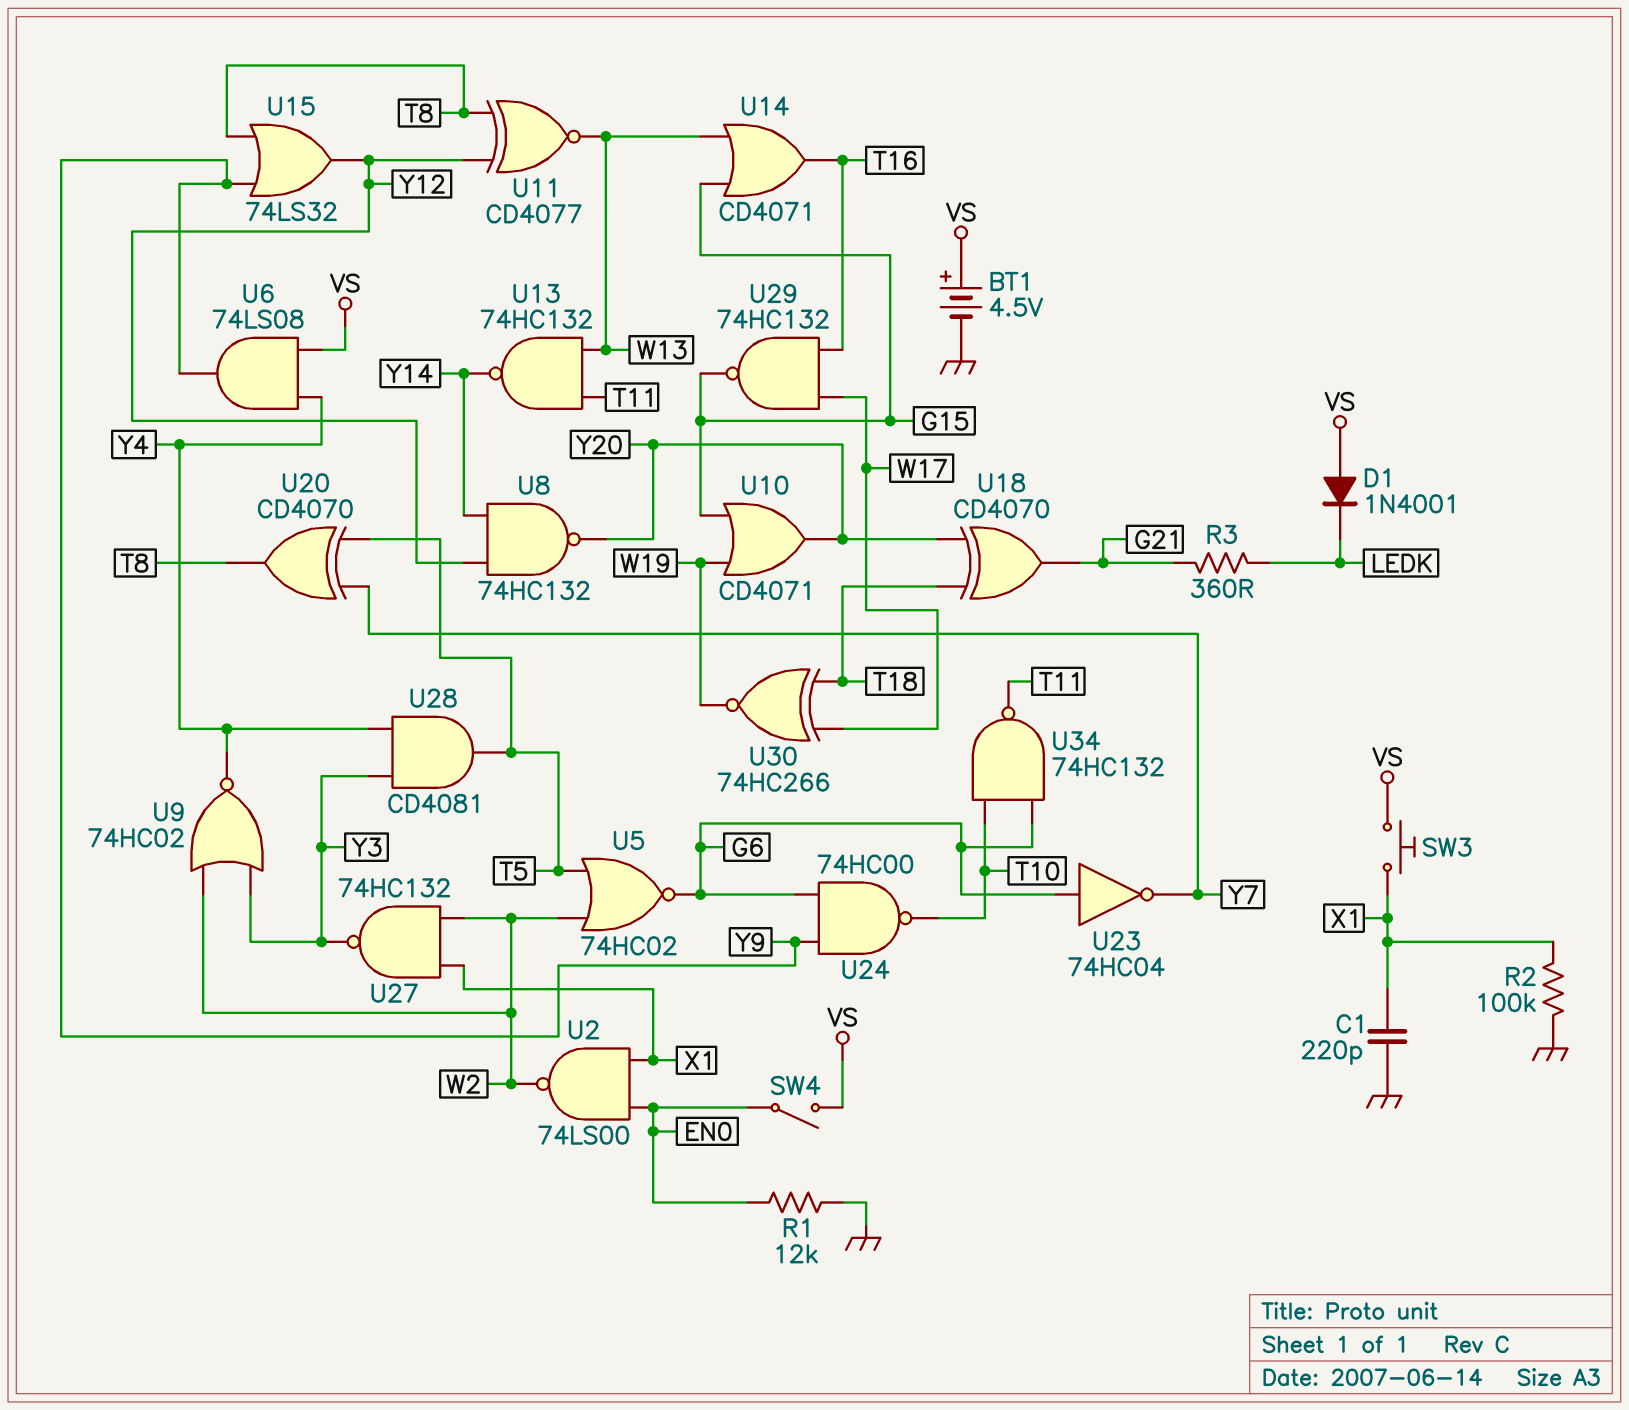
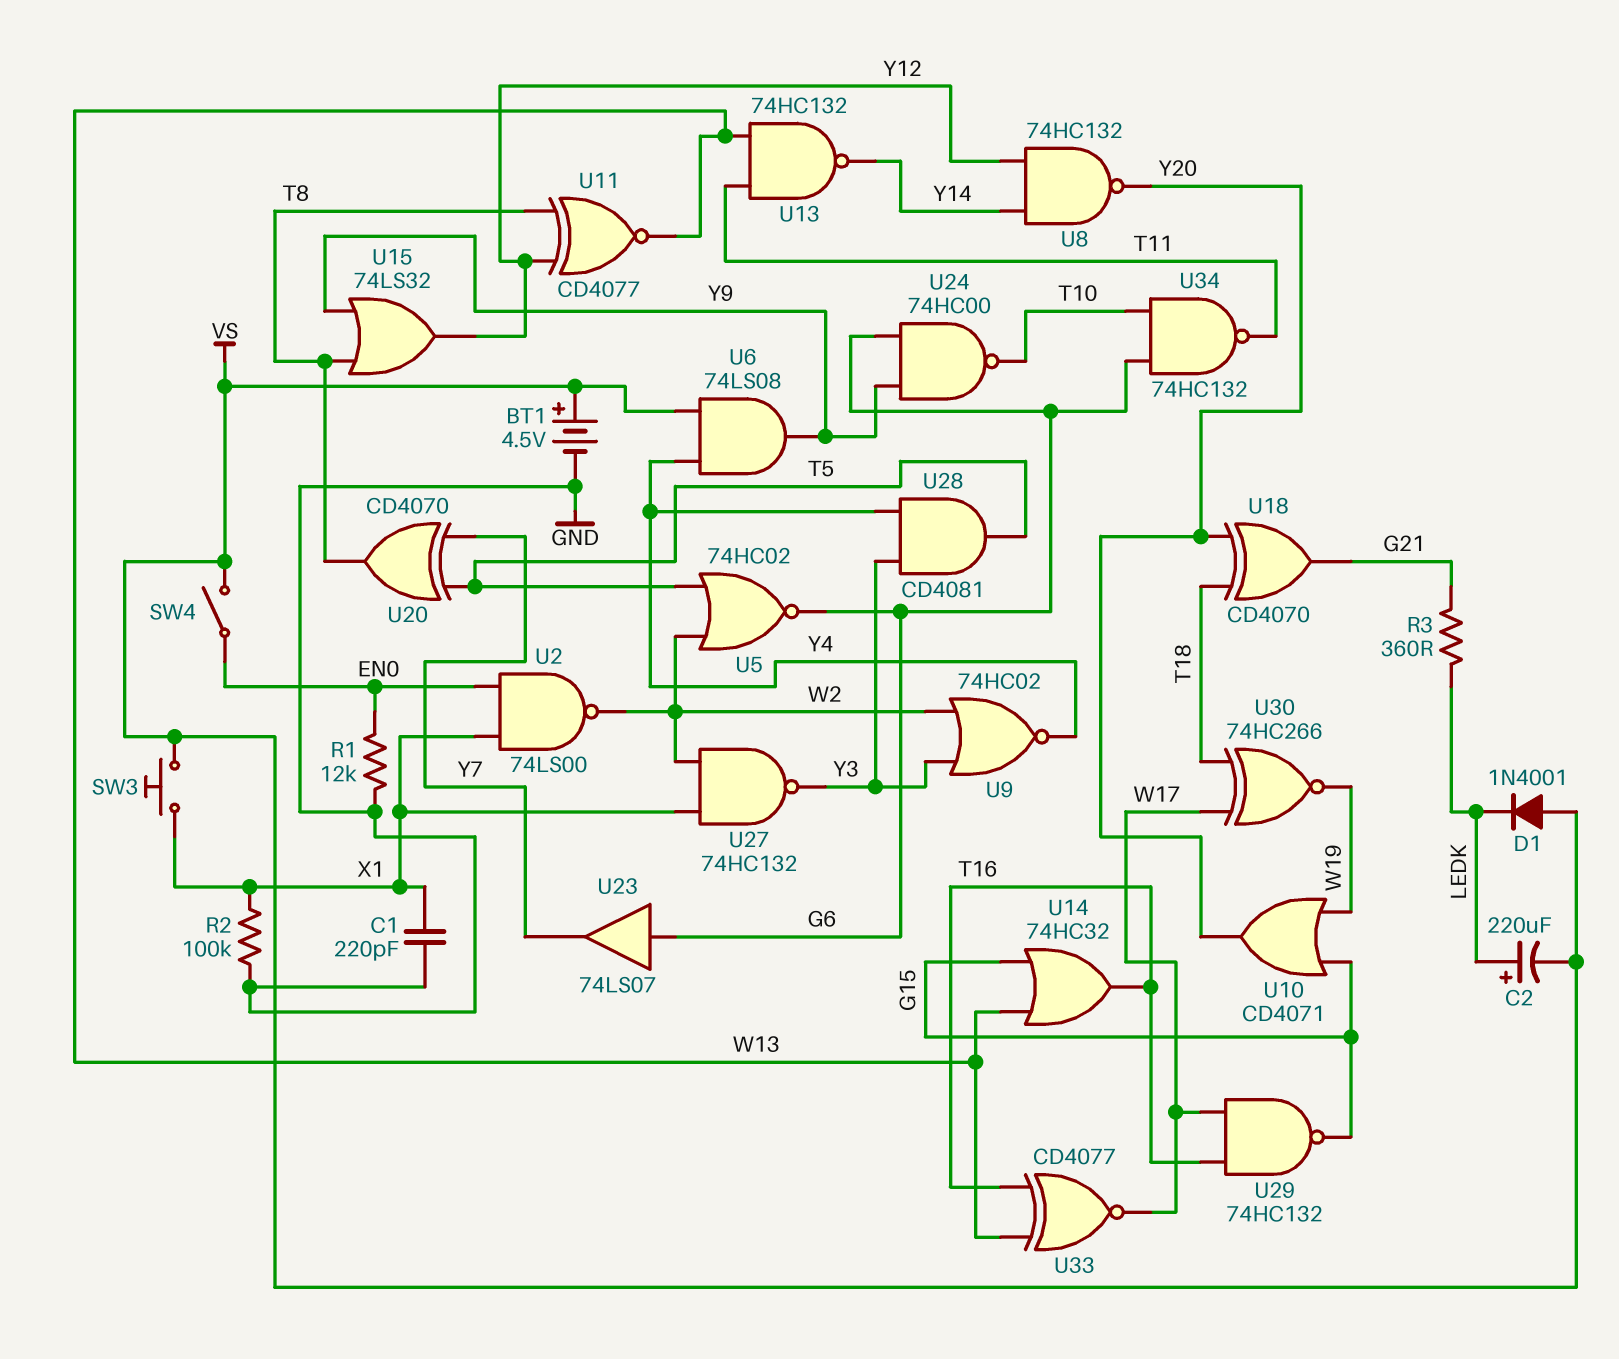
C2: none -> 220uF (plus LEDK, minus VS)
U14: OR CD4071 (in G15, in W13, out T16) -> OR 74HC32 (in G15, in W13, out T16)
U23: NOT 74HC04 (in G6, out Y7) -> buffer 74LS07 (in G6, out Y7)
U33: none -> XNOR CD4077 (in T16, in W13, out W17)

